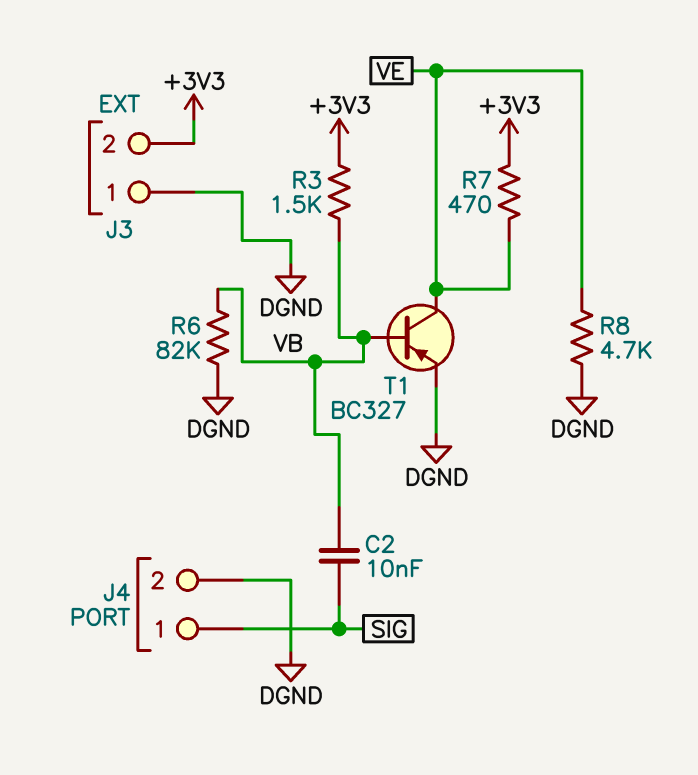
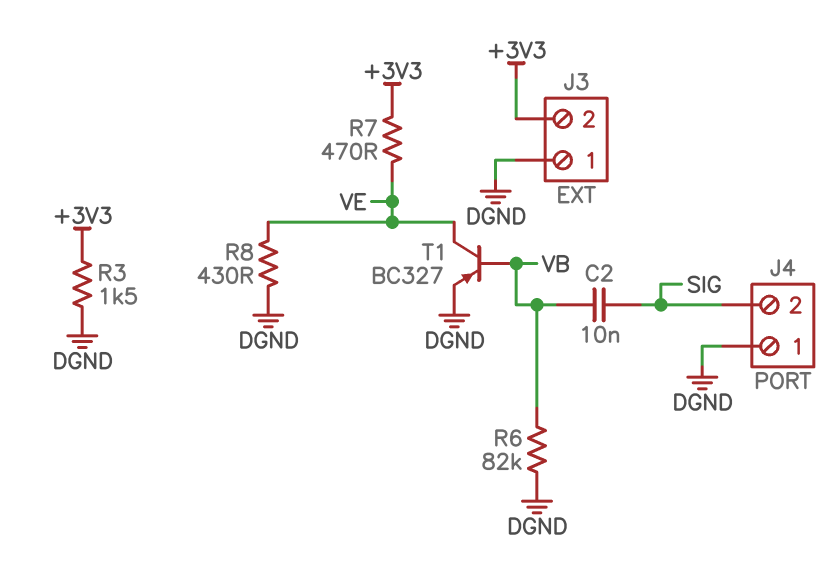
J4 pin 1: SIG -> DGND
J4 pin 2: DGND -> SIG
R3: 1.5k (+3V3, VB) -> 1.5k (+3V3, DGND)
R8: 4.7k (DGND, VE) -> 430 (DGND, VE)

